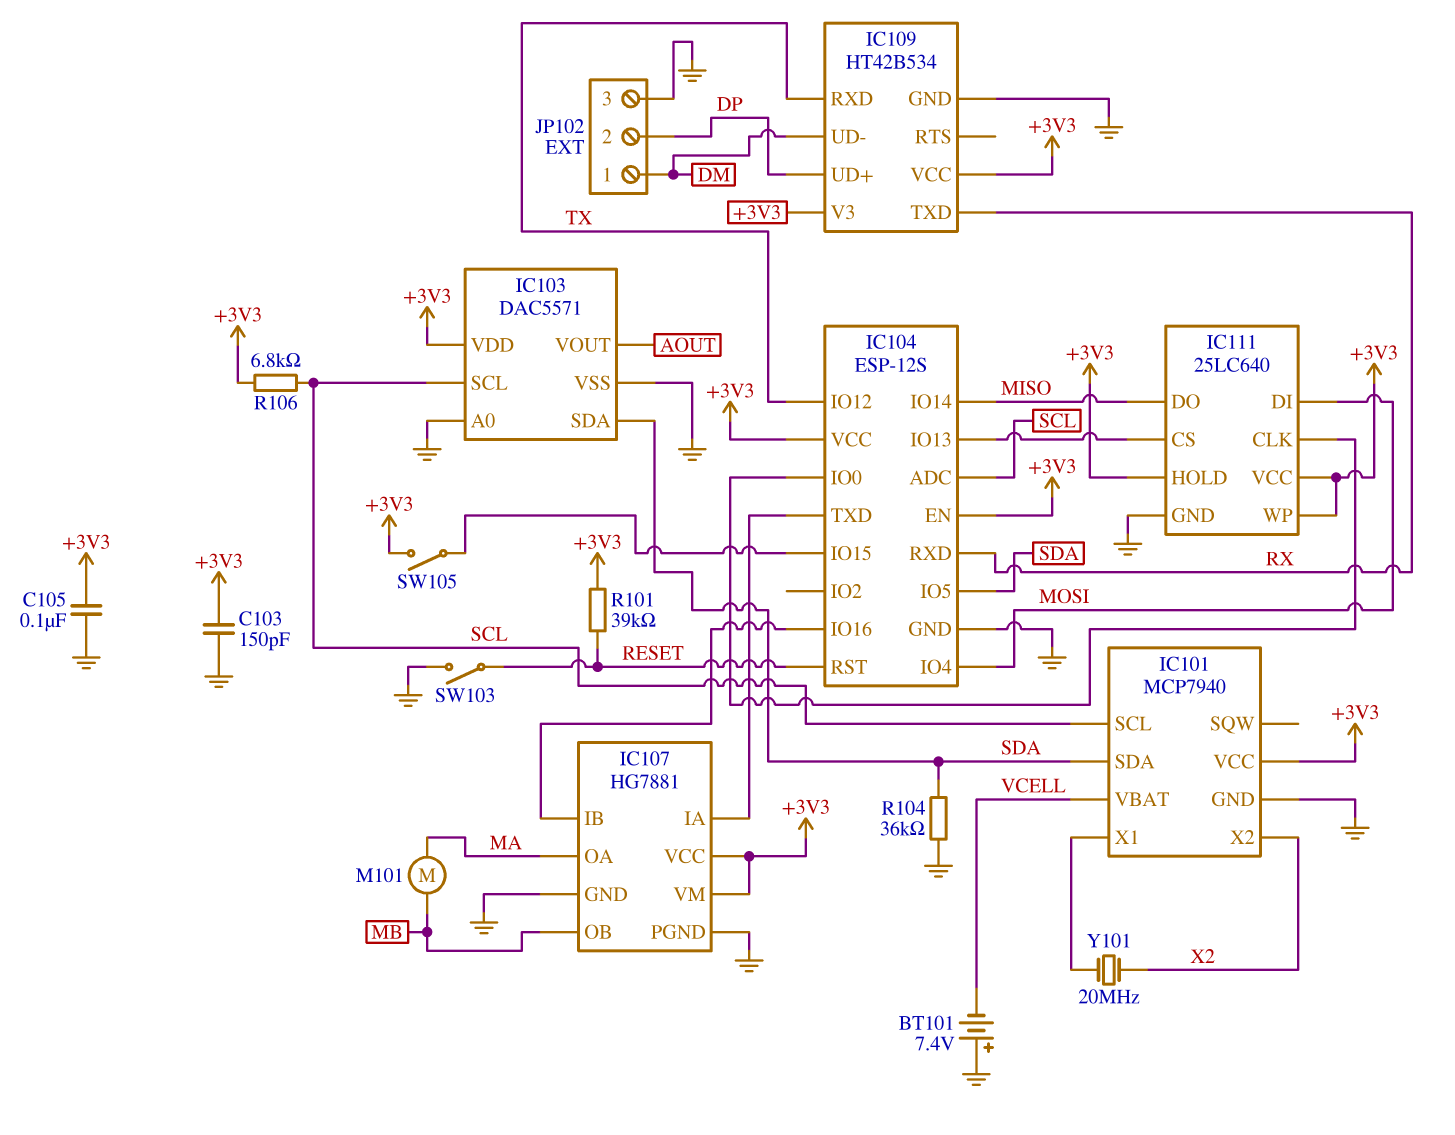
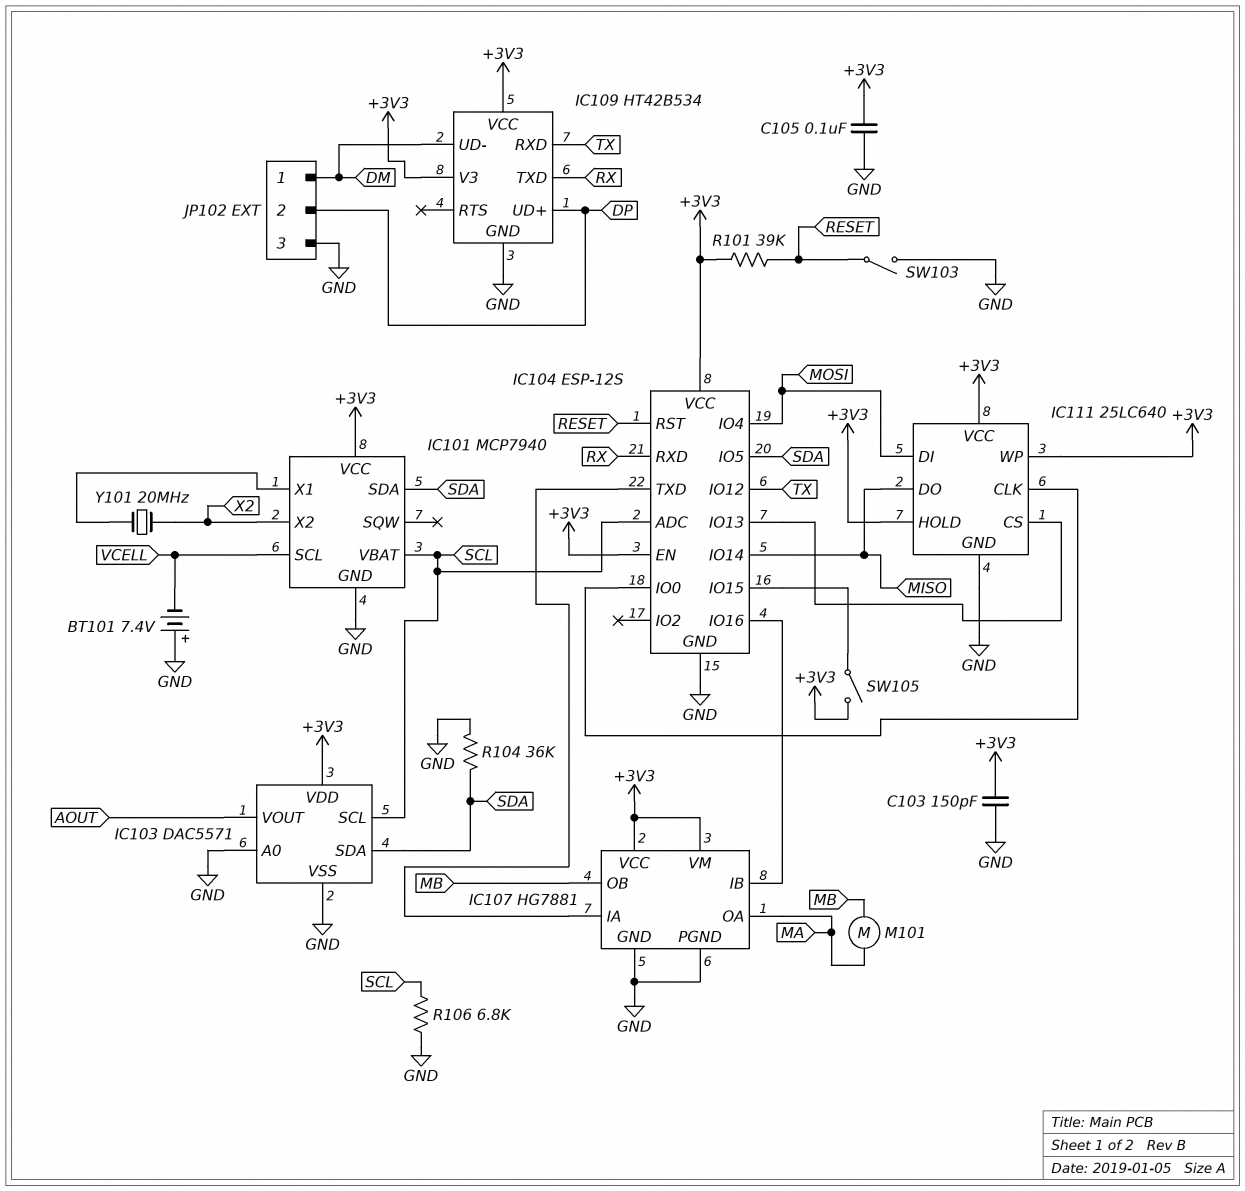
IC101 pin SCL: SCL -> VCELL
IC101 pin VBAT: VCELL -> SCL
R106: 6.8k (+3V3, SCL) -> 6.8k (GND, SCL)

